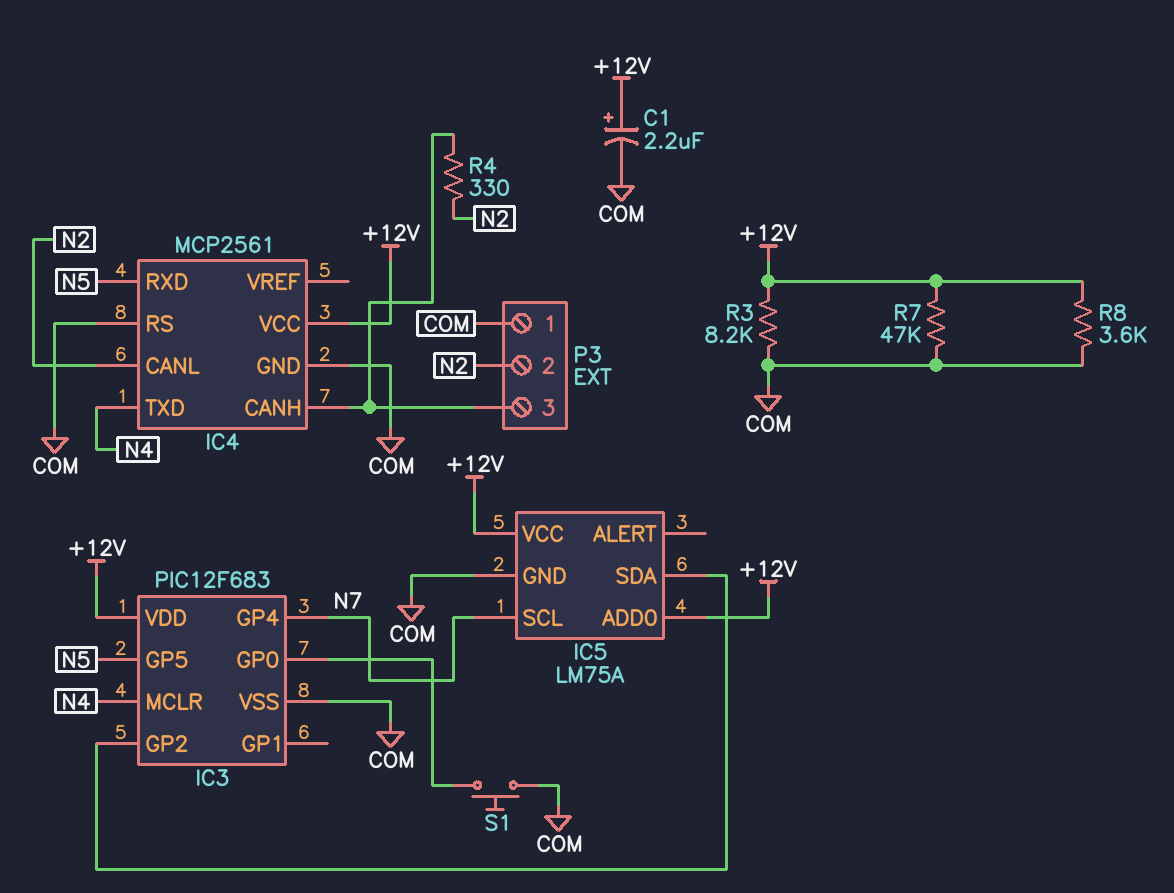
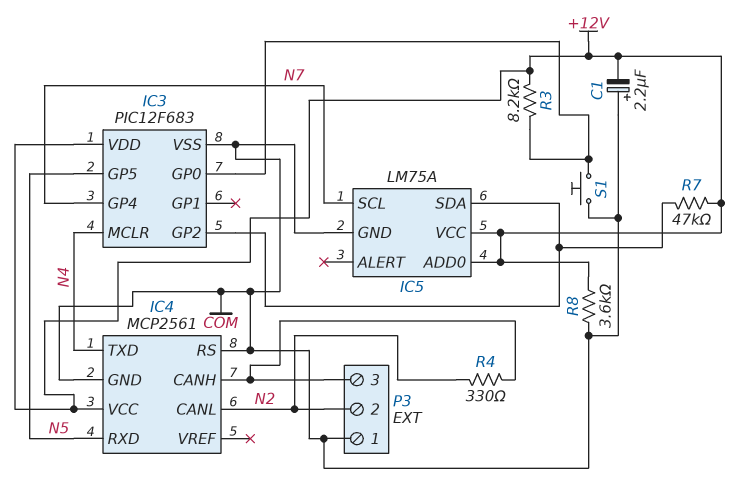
C1: 2.2uF (plus +12V, minus COM) -> 2.2uF (plus COM, minus +12V)
R3: 8.2k (+12V, COM) -> 8.2k (+12V, IC3/GP0)
R7: 47k (+12V, COM) -> 47k (+12V, IC3/GP2)

